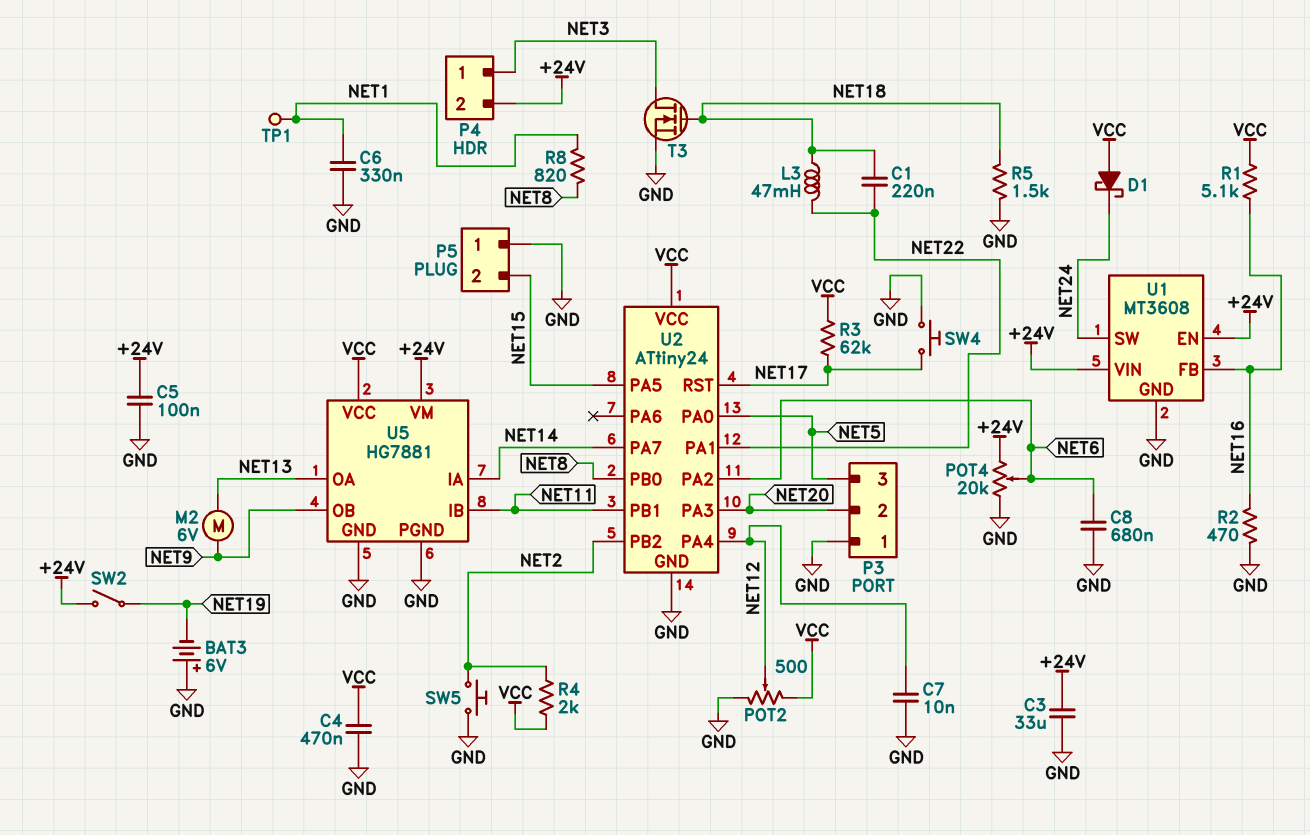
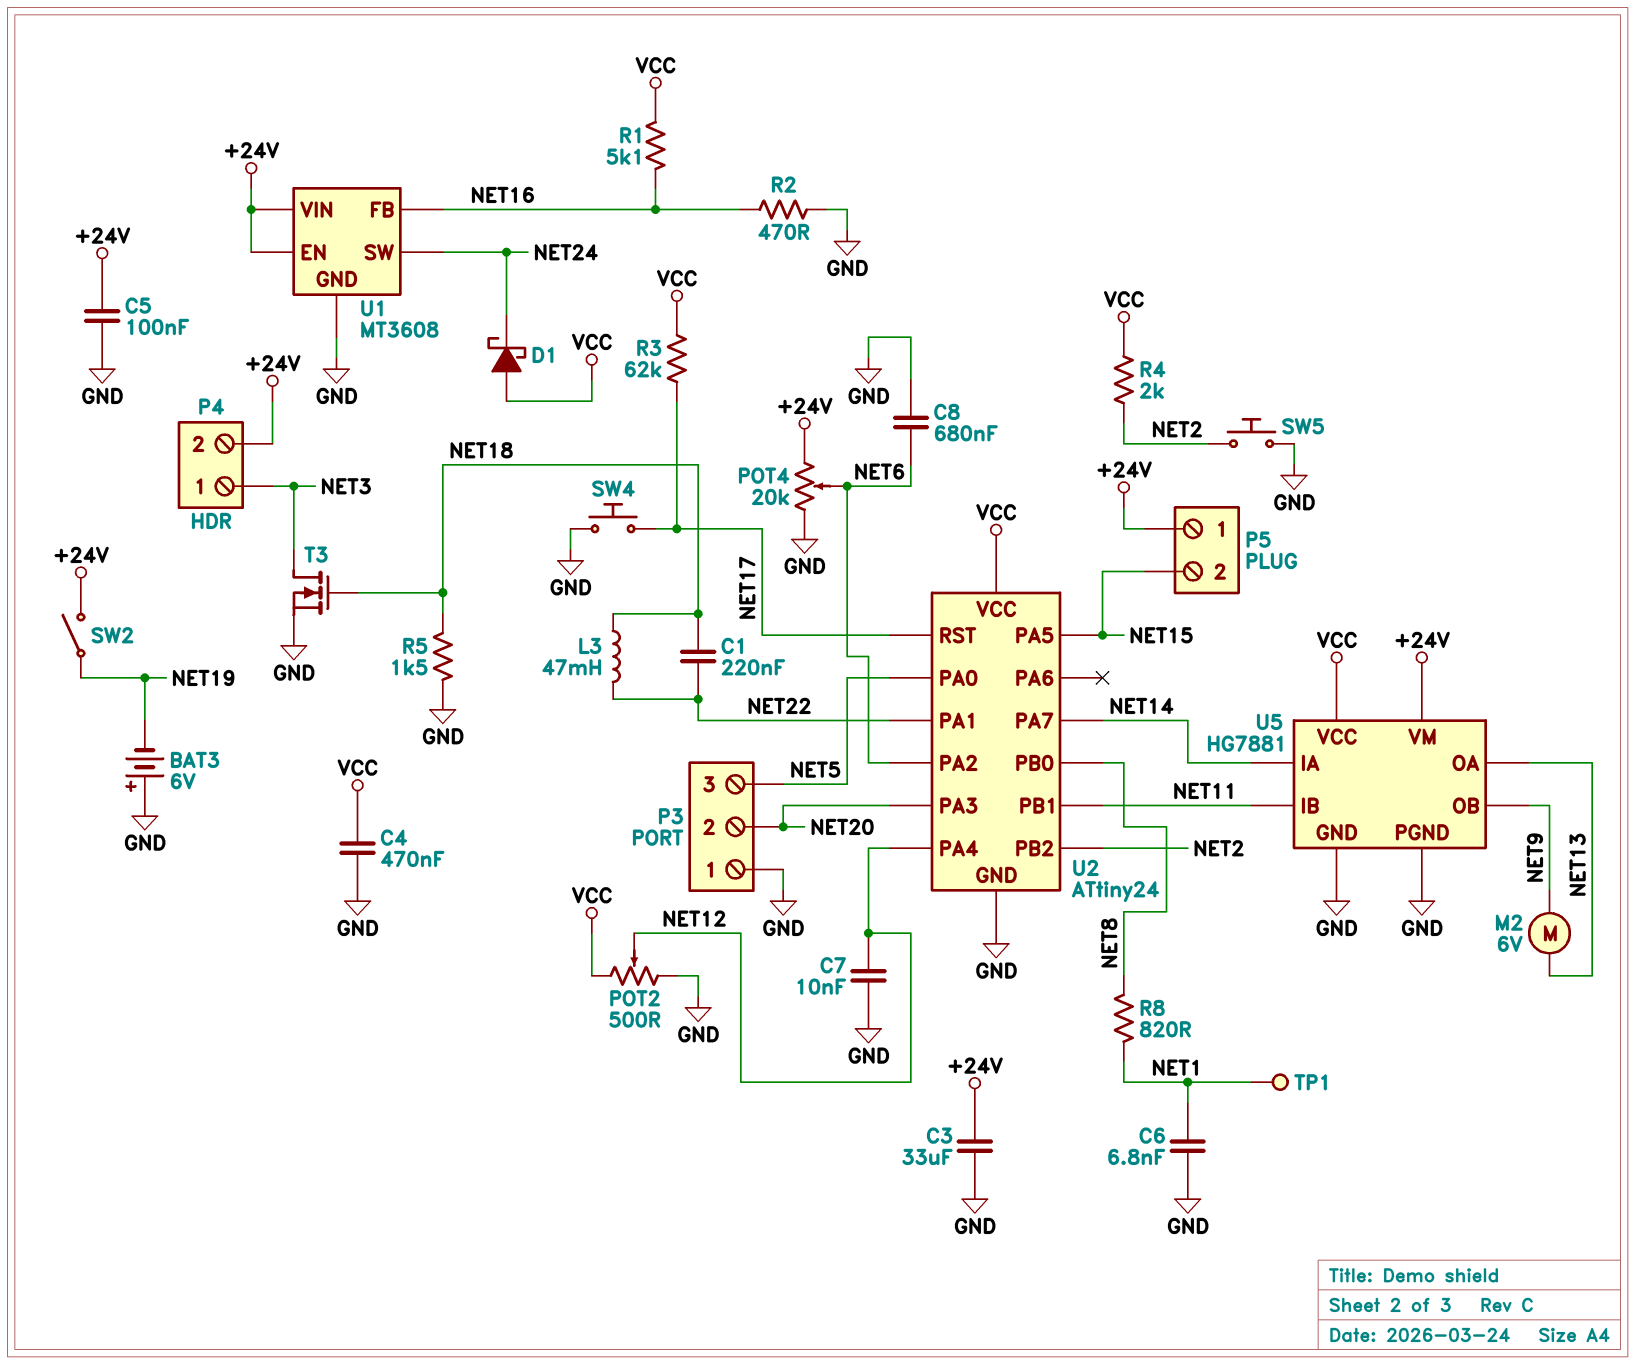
C6: 330nF (GND, NET1) -> 6.8nF (GND, NET1)
P5 pin 1: GND -> +24V

